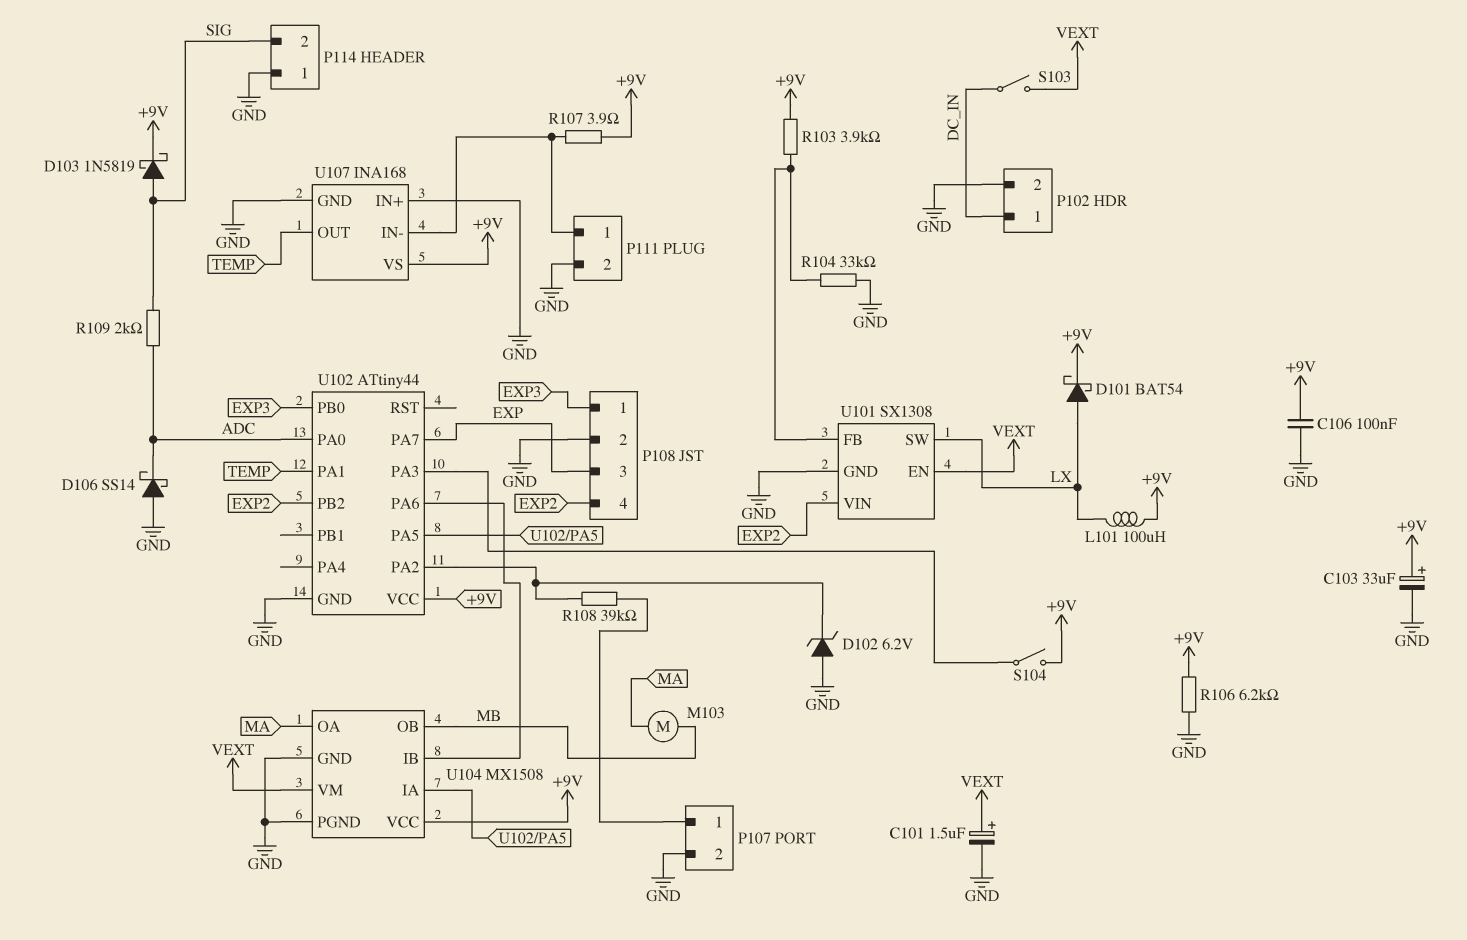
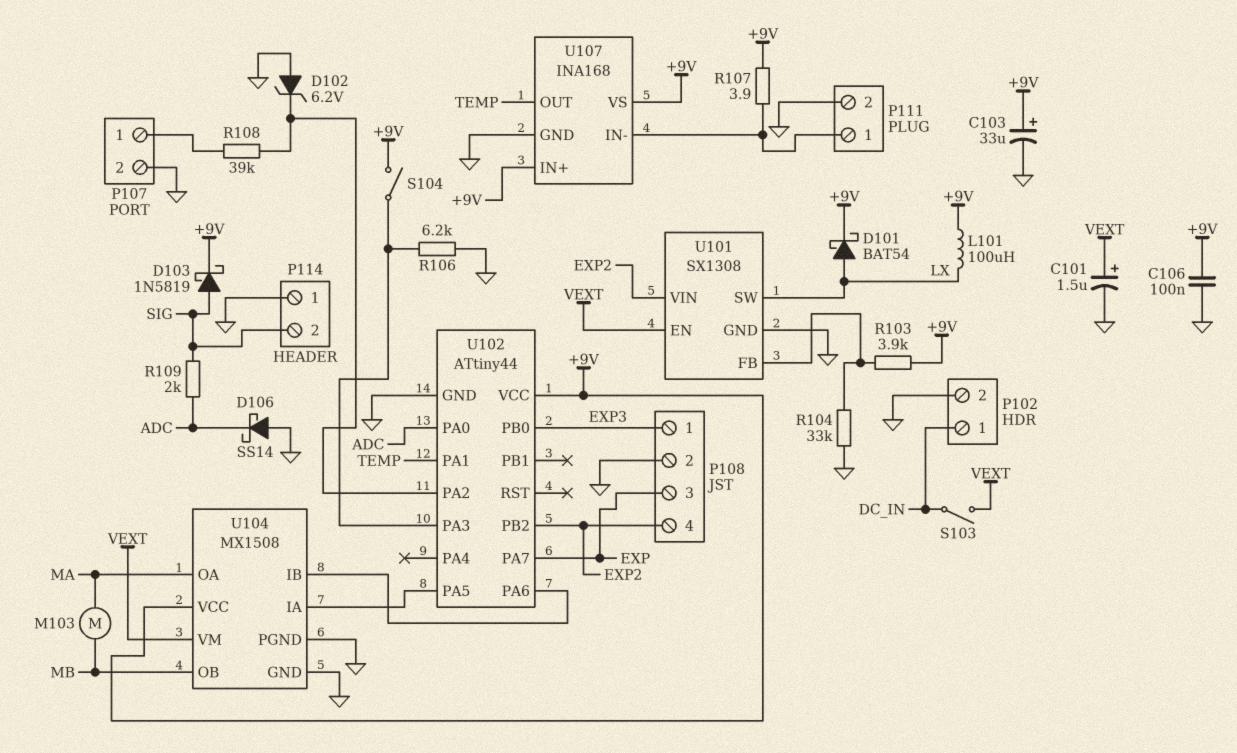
R106: 6.2k (+9V, GND) -> 6.2k (GND, U102/PA3)
U107 pin IN+: GND -> +9V

